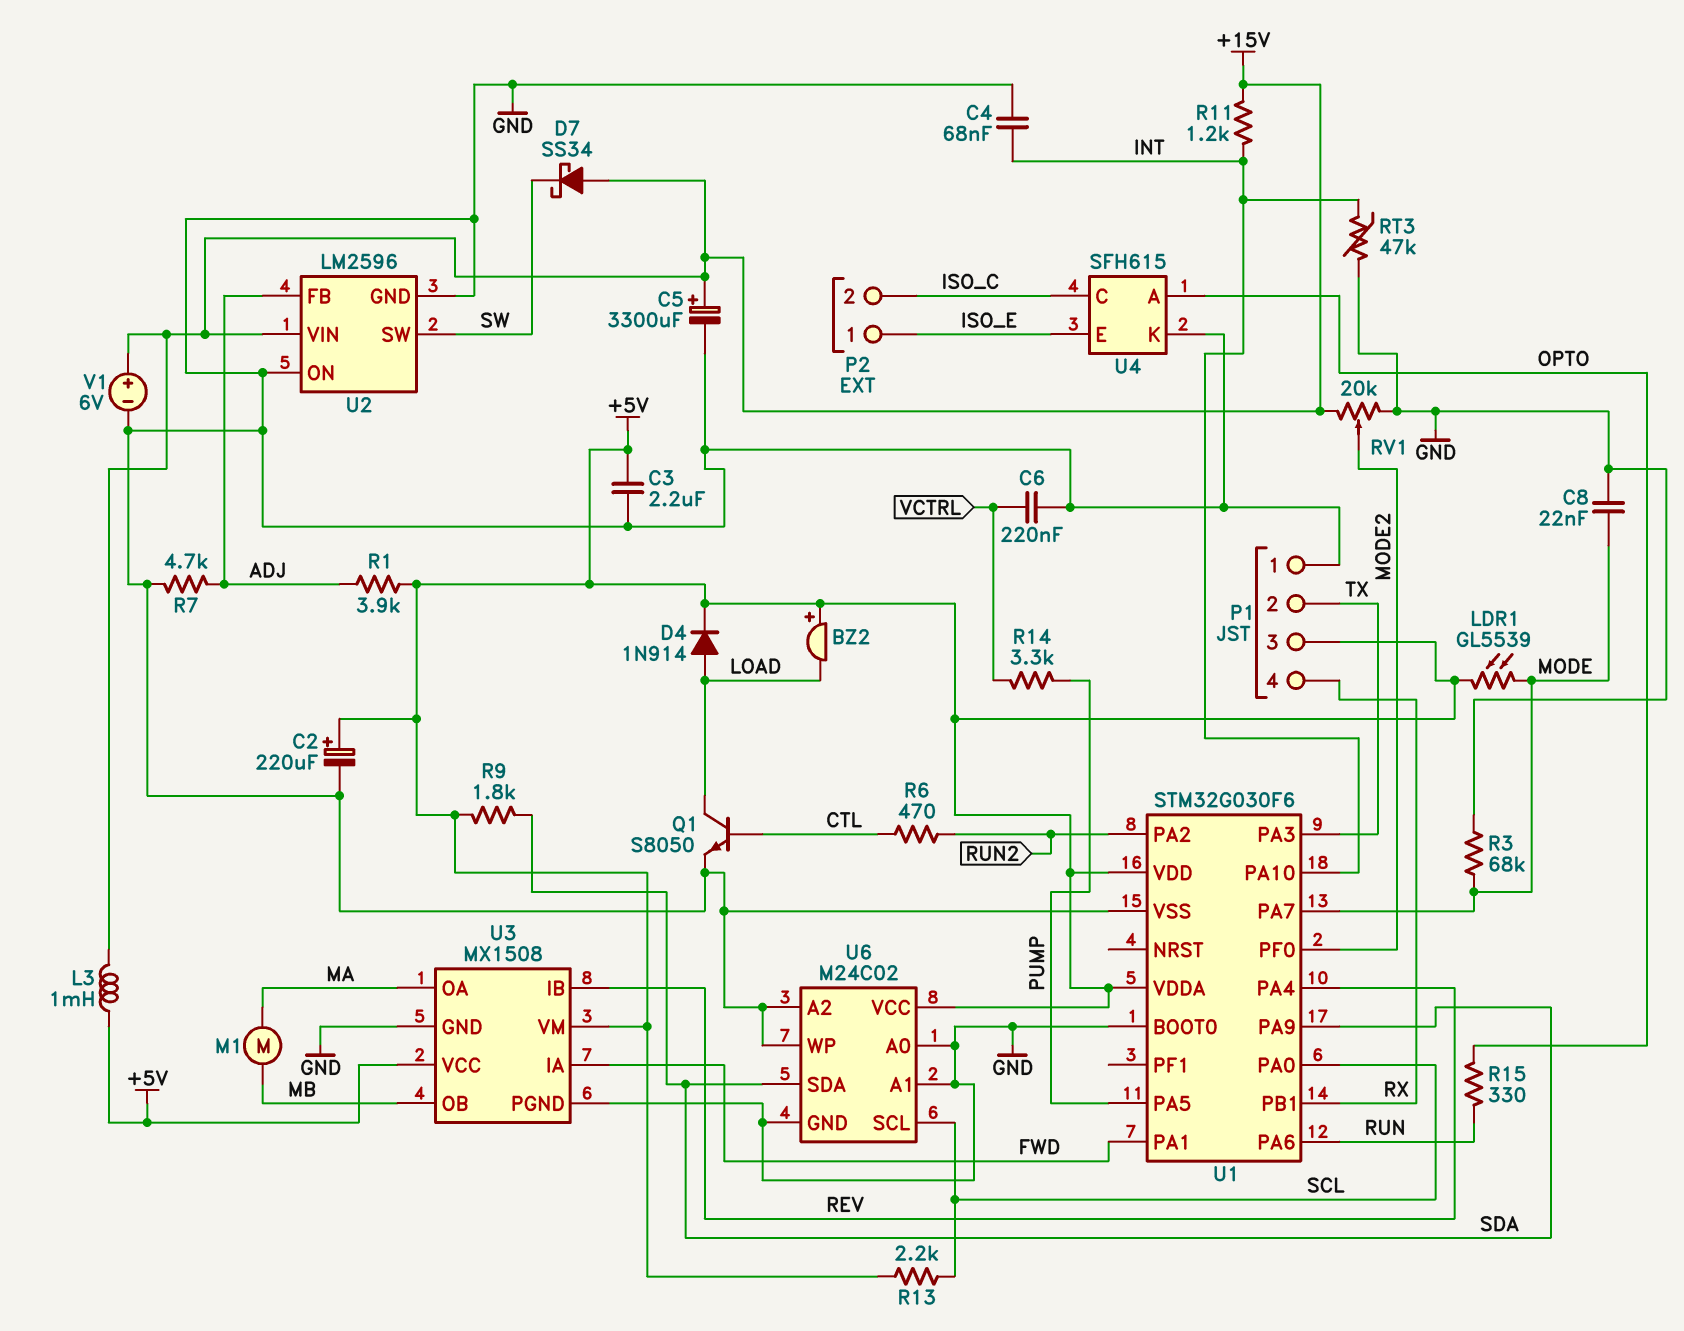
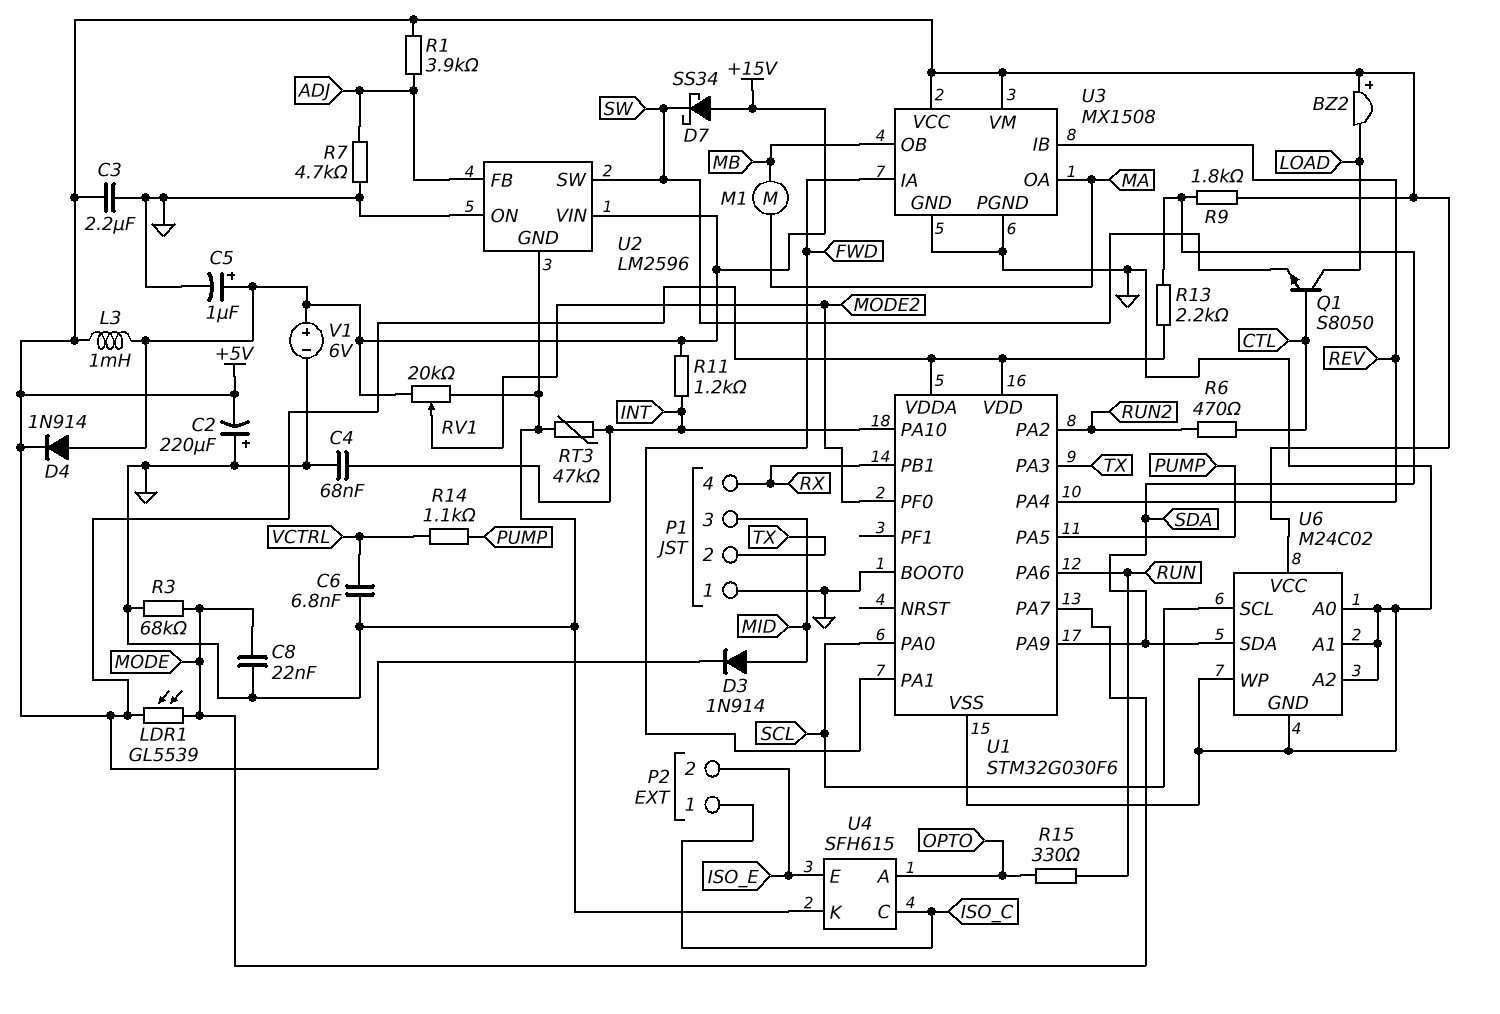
C2: 220uF (plus +5V, minus GND) -> 220uF (plus GND, minus +5V)
C5: 3300uF (plus +15V, minus GND) -> 1uF (plus +15V, minus GND)
C6: 220nF (GND, VCTRL) -> 6.8nF (GND, VCTRL)
D3: none -> diode 1N914 (A MID, K +5V)
D4: diode 1N914 (A LOAD, K +5V) -> diode 1N914 (A +15V, K +5V)
P1 pin 3: +5V -> MID
P2 pin 1: ISO_E -> ISO_C
P2 pin 2: ISO_C -> ISO_E
Q1: NPN S8050 (B CTL, C LOAD, E GND) -> NPN S8050 (B CTL, C LOAD, E SW)
R13: 2.2k (+5V, SCL) -> 2.2k (+5V, SDA)
R14: 3.3k (PUMP, VCTRL) -> 1.1k (PUMP, VCTRL)

